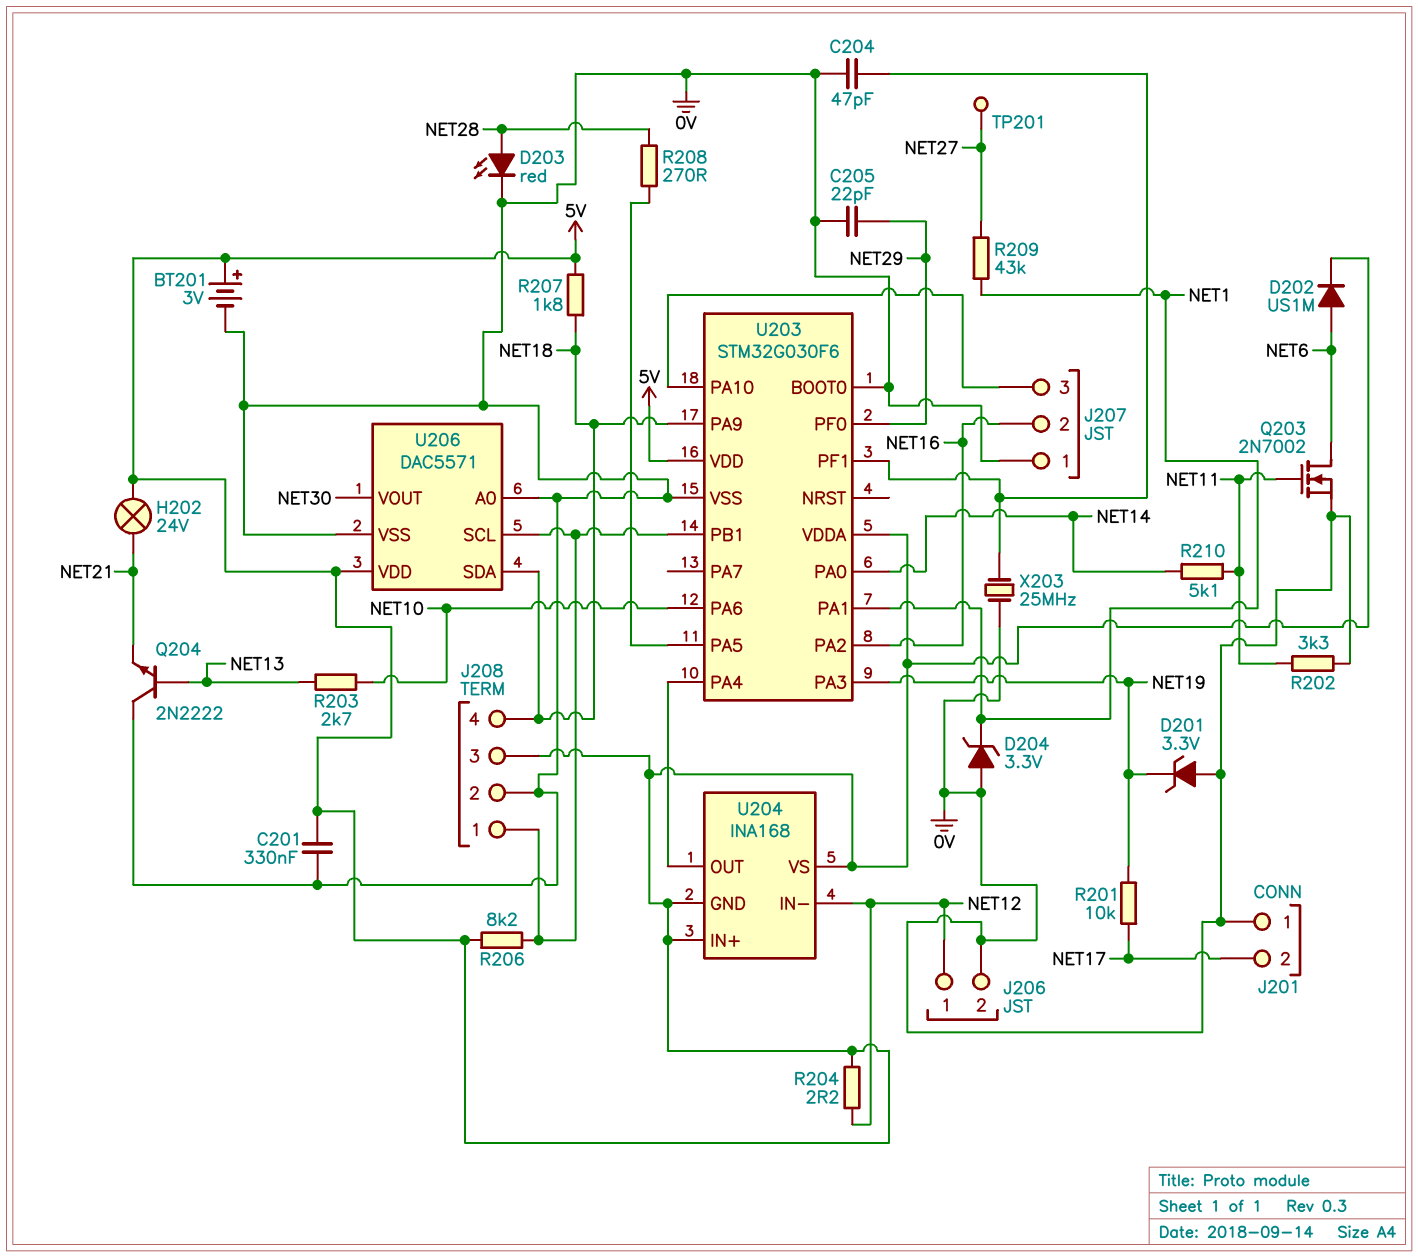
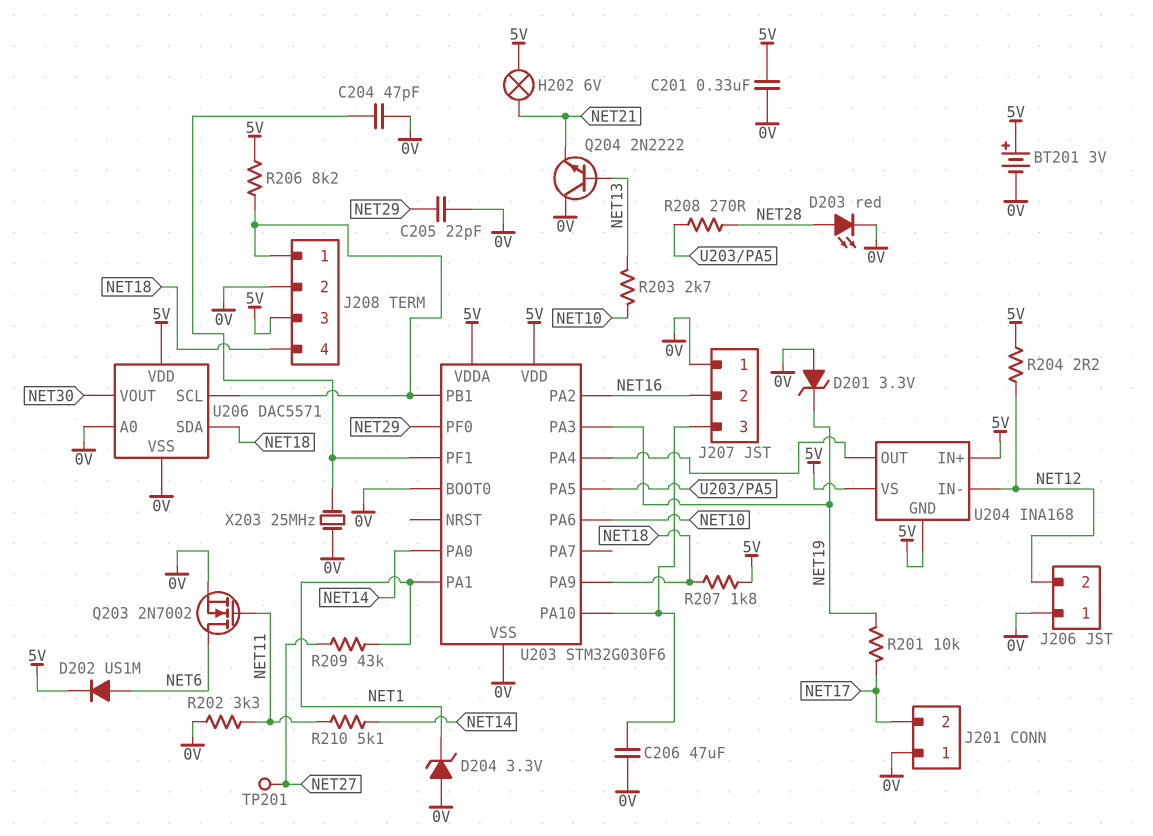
C206: none -> 47uF (0V, J207/3)
H202: lamp 24V (5V, NET21) -> lamp 6V (5V, NET21)
J206 pin 1: NET12 -> 0V
J206 pin 2: 0V -> NET12

